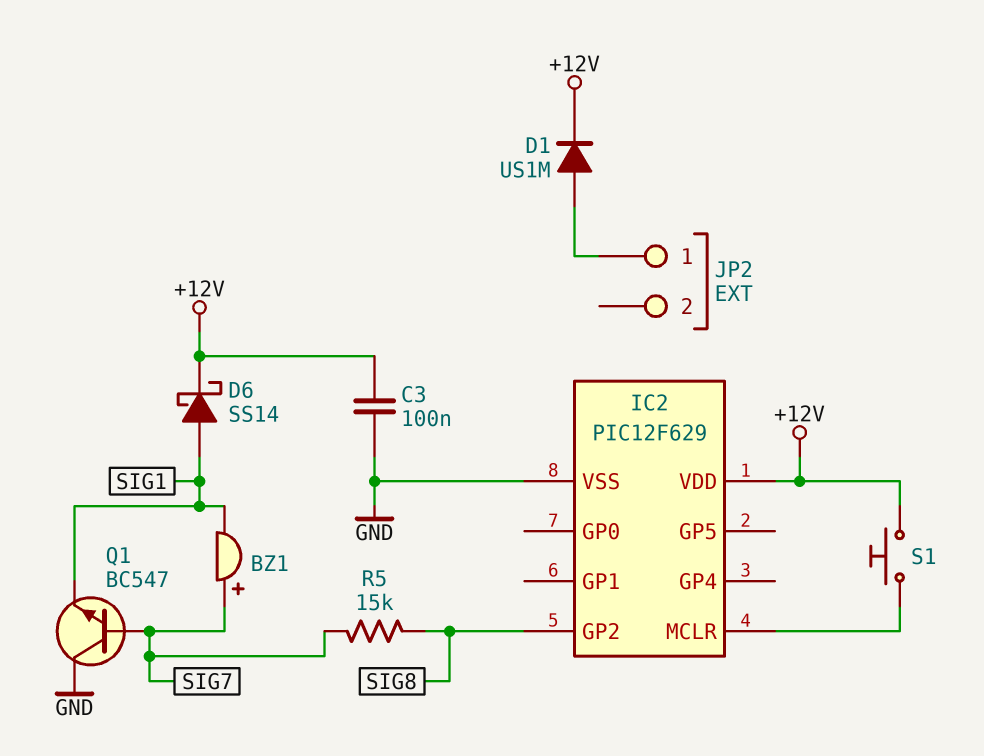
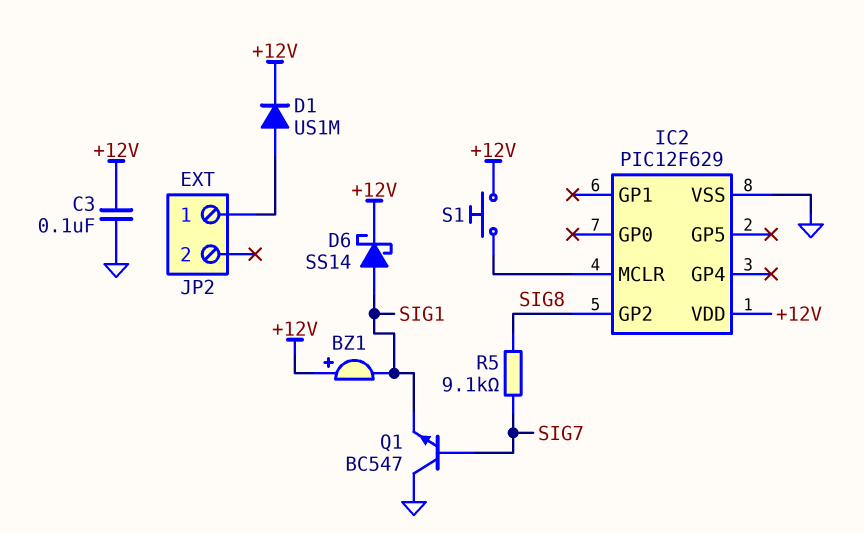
BZ1: buzzer (plus SIG7, minus SIG1) -> buzzer (plus +12V, minus SIG1)
R5: 15k (SIG7, SIG8) -> 9.1k (SIG7, SIG8)

